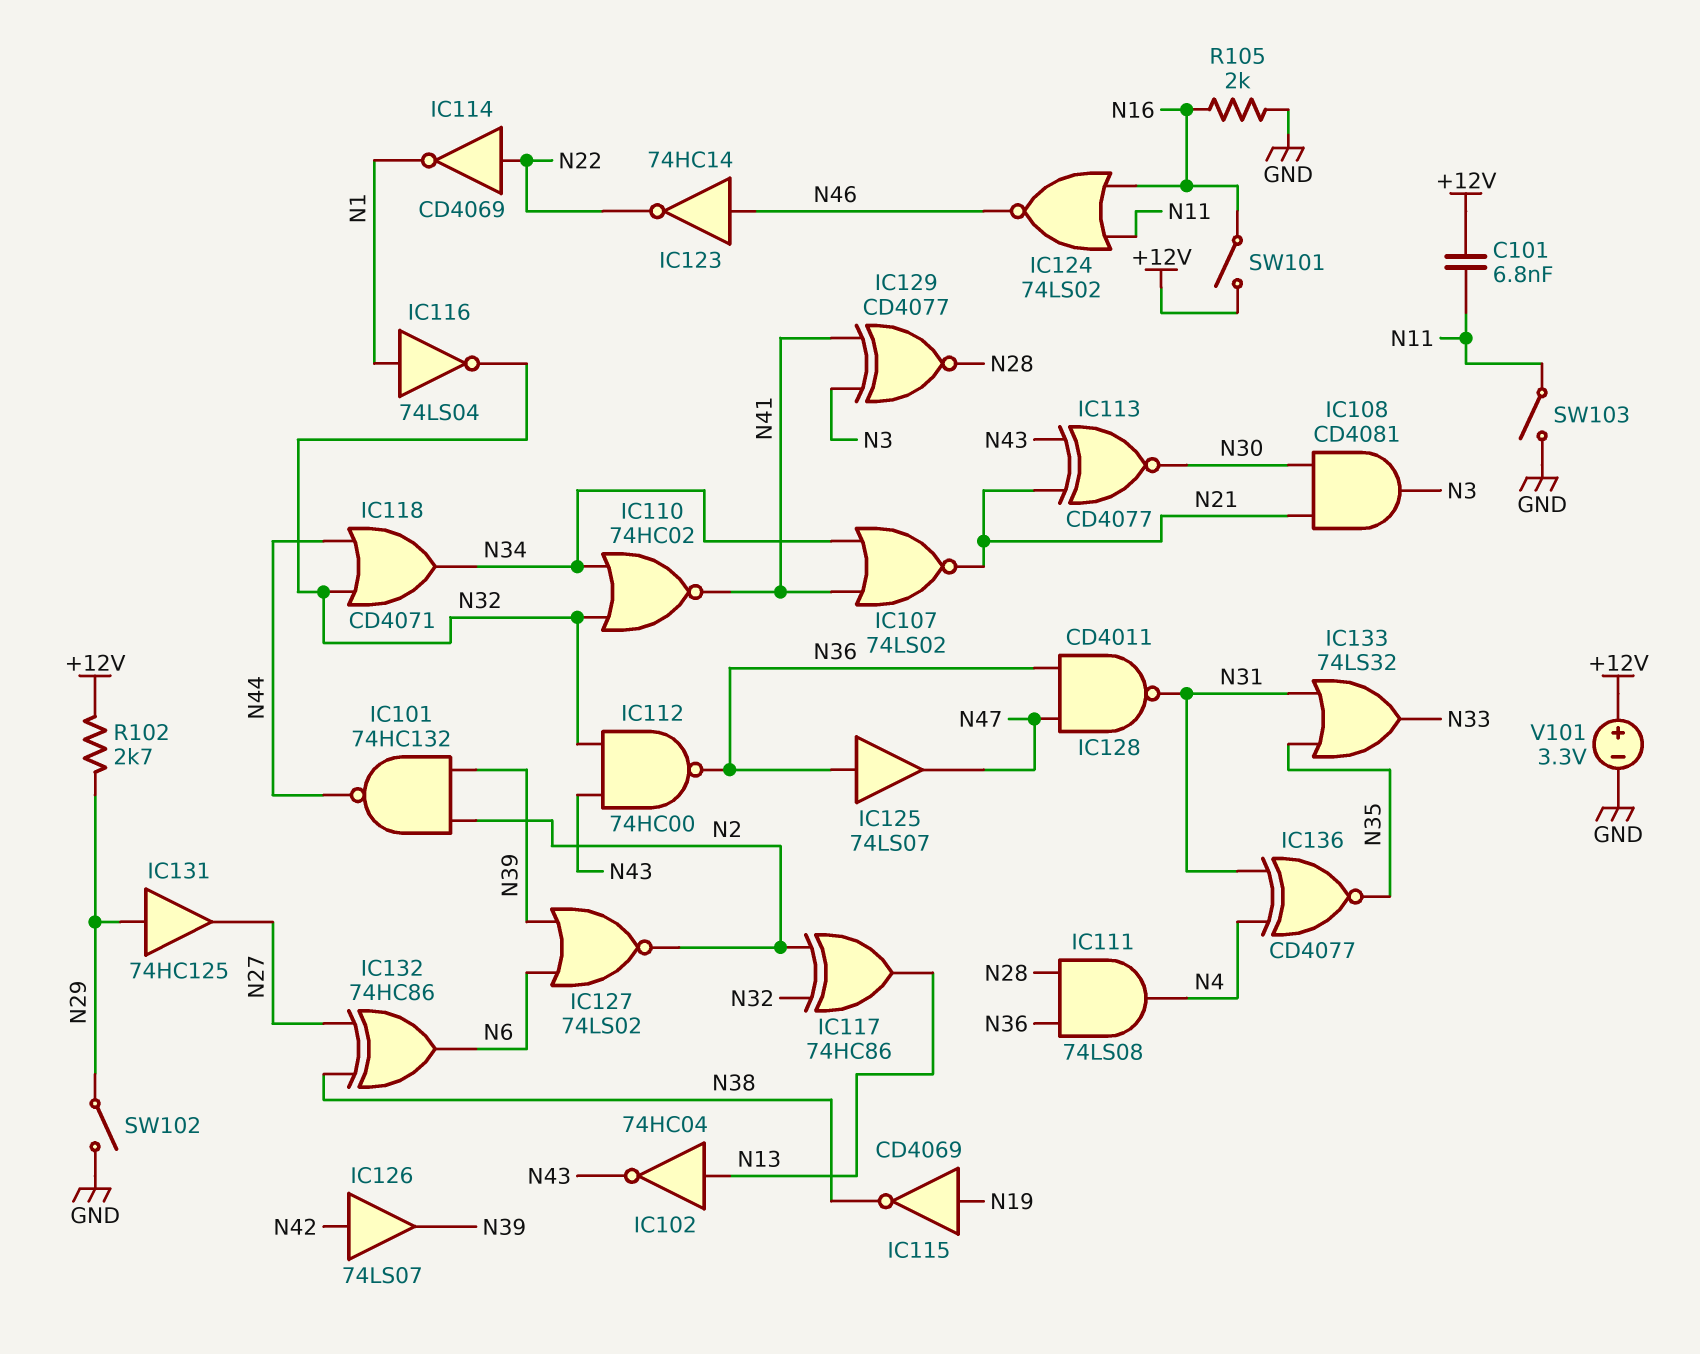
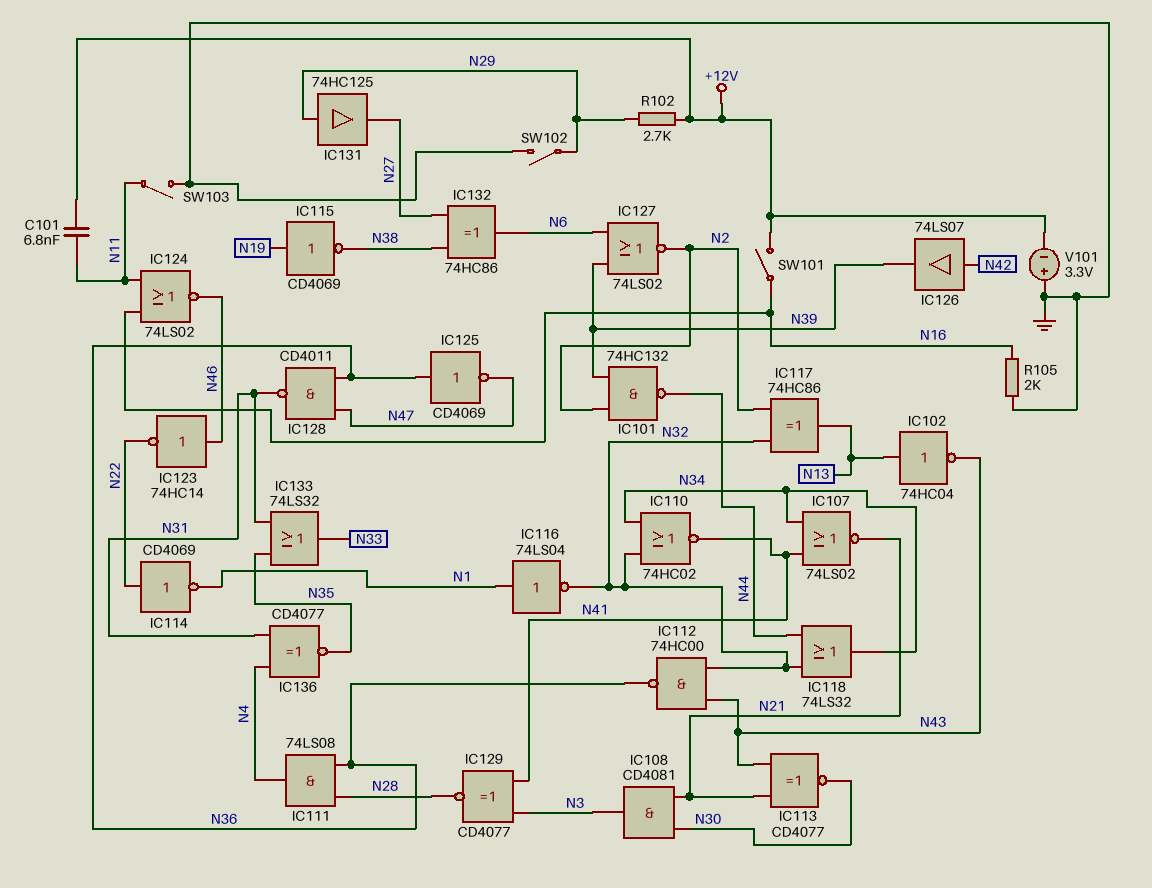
IC118: OR CD4071 (in N32, in N44, out N34) -> OR 74LS32 (in N32, in N44, out N34)
IC125: buffer 74LS07 (in N36, out N47) -> NOT CD4069 (in N36, out N47)
V101: 3.3V (plus +12V, minus GND) -> 3.3V (plus GND, minus +12V)

